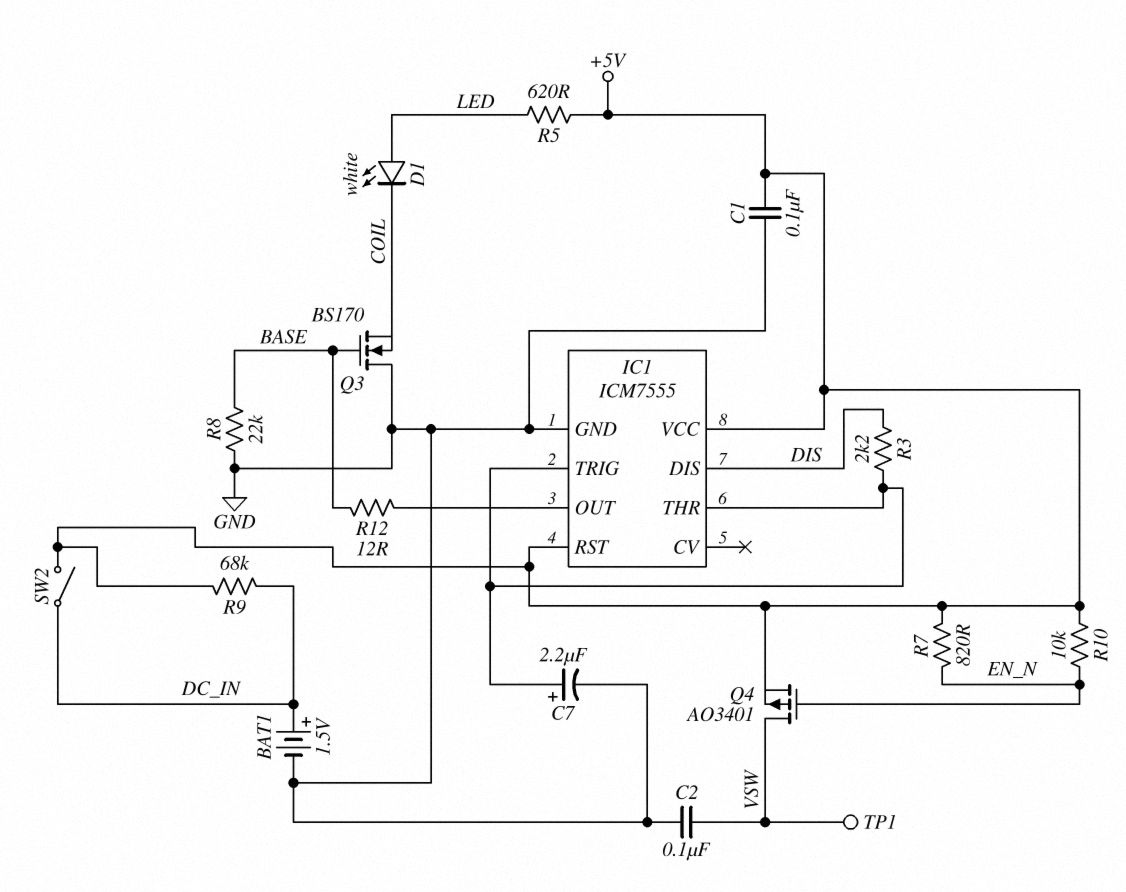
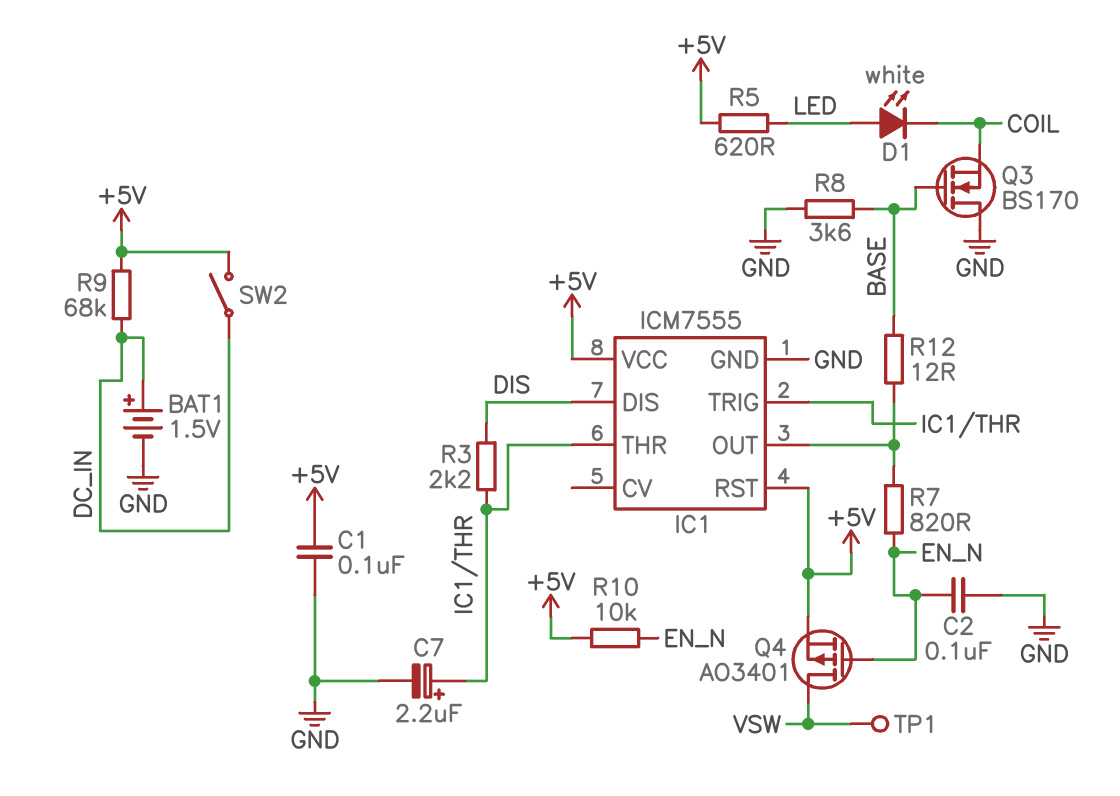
C2: 100nF (GND, VSW) -> 100nF (EN_N, GND)
R7: 820 (+5V, EN_N) -> 820 (EN_N, IC1/OUT)
R8: 22k (BASE, GND) -> 3.6k (BASE, GND)

